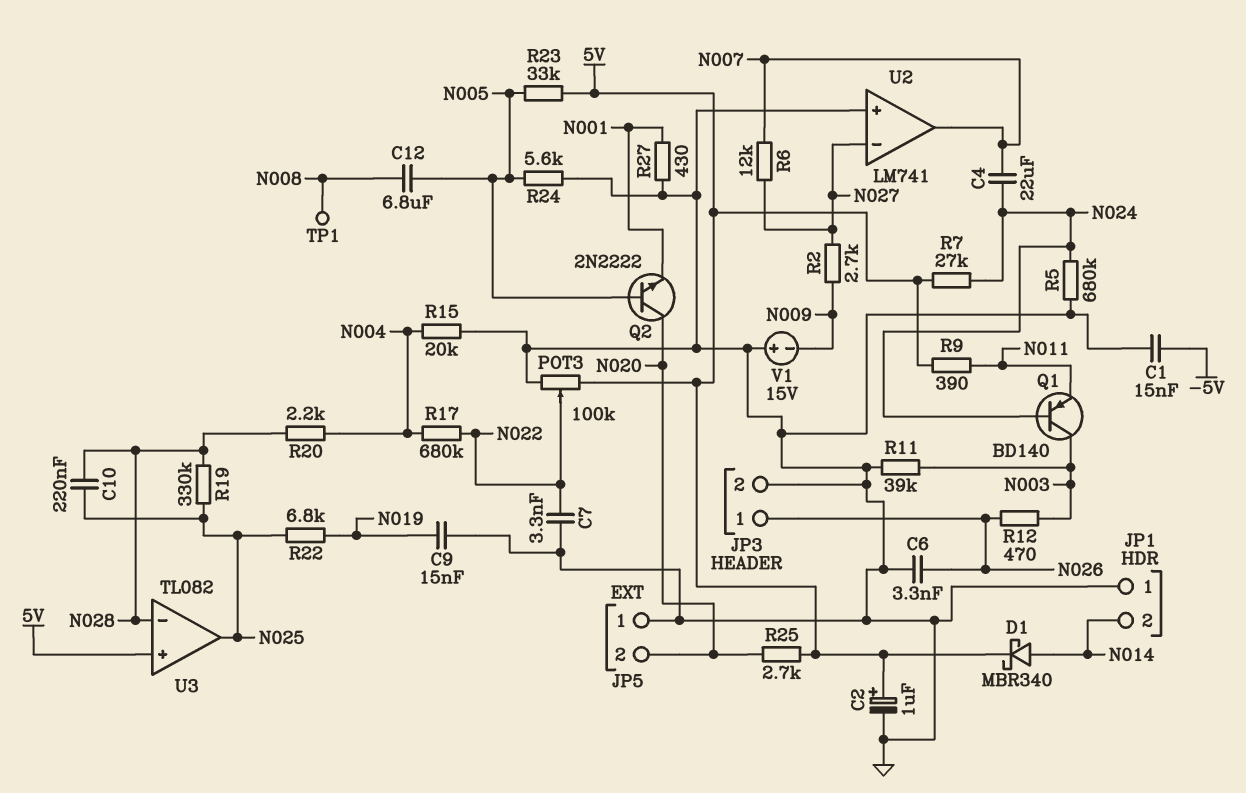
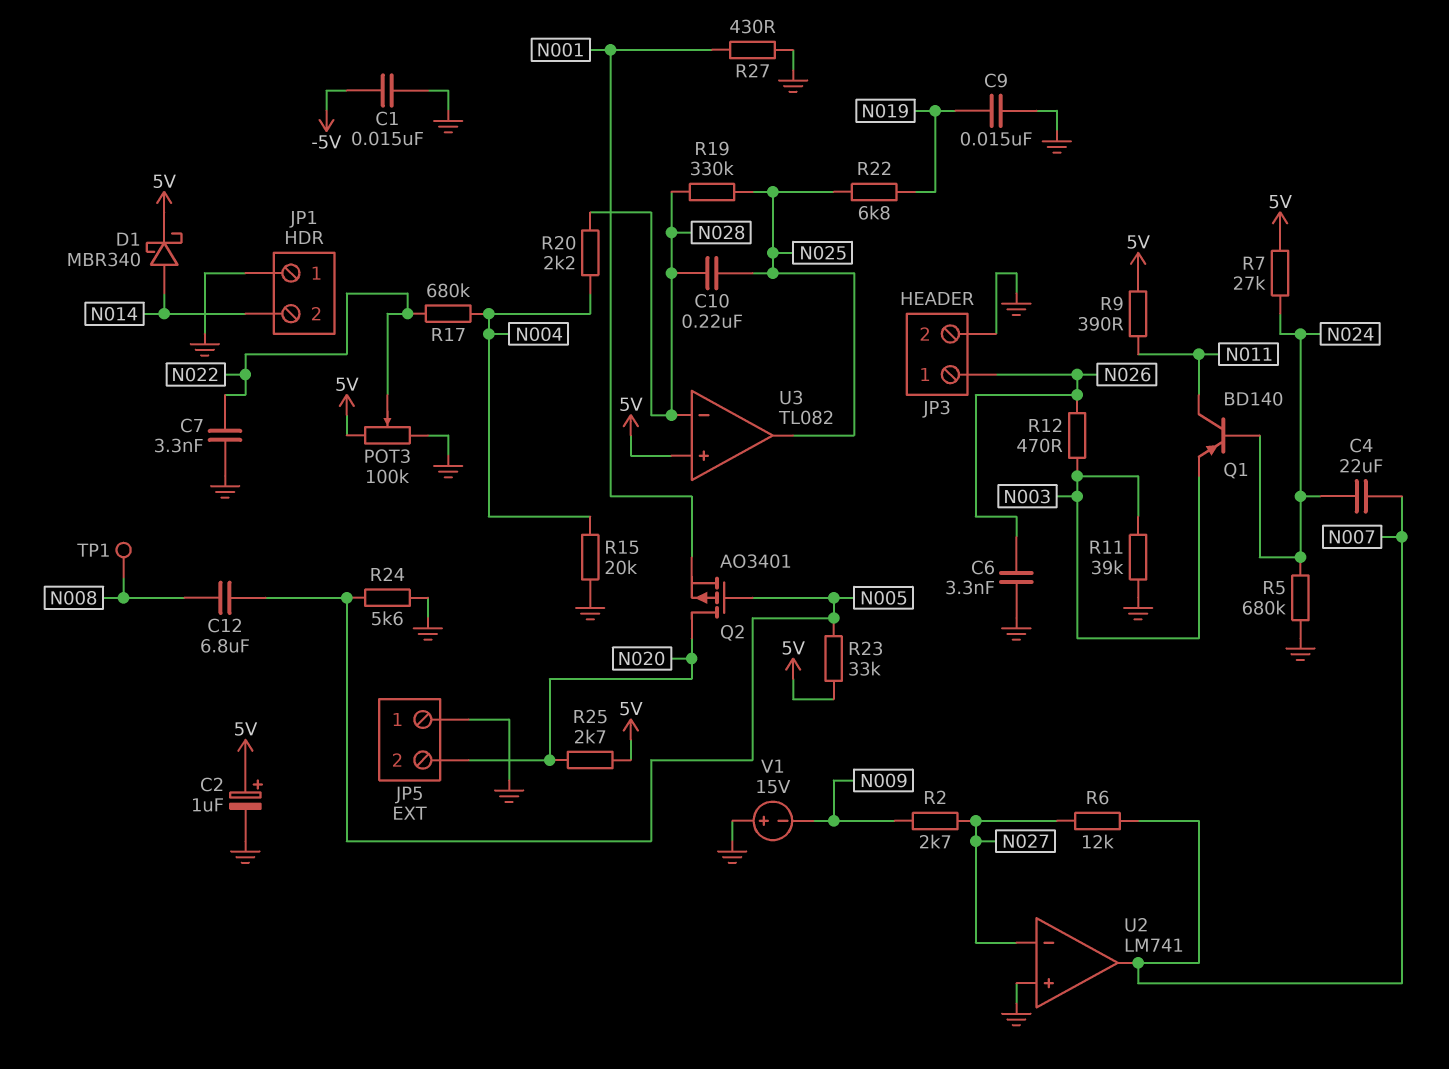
Q1: PNP BD140 (B N024, C N003, E N011) -> PNP BD140 (B N024, C N011, E N003)
Q2: NPN 2N2222 (B N005, C N020, E N001) -> PMOS AO3401 (G N005, D N020, S N001)

